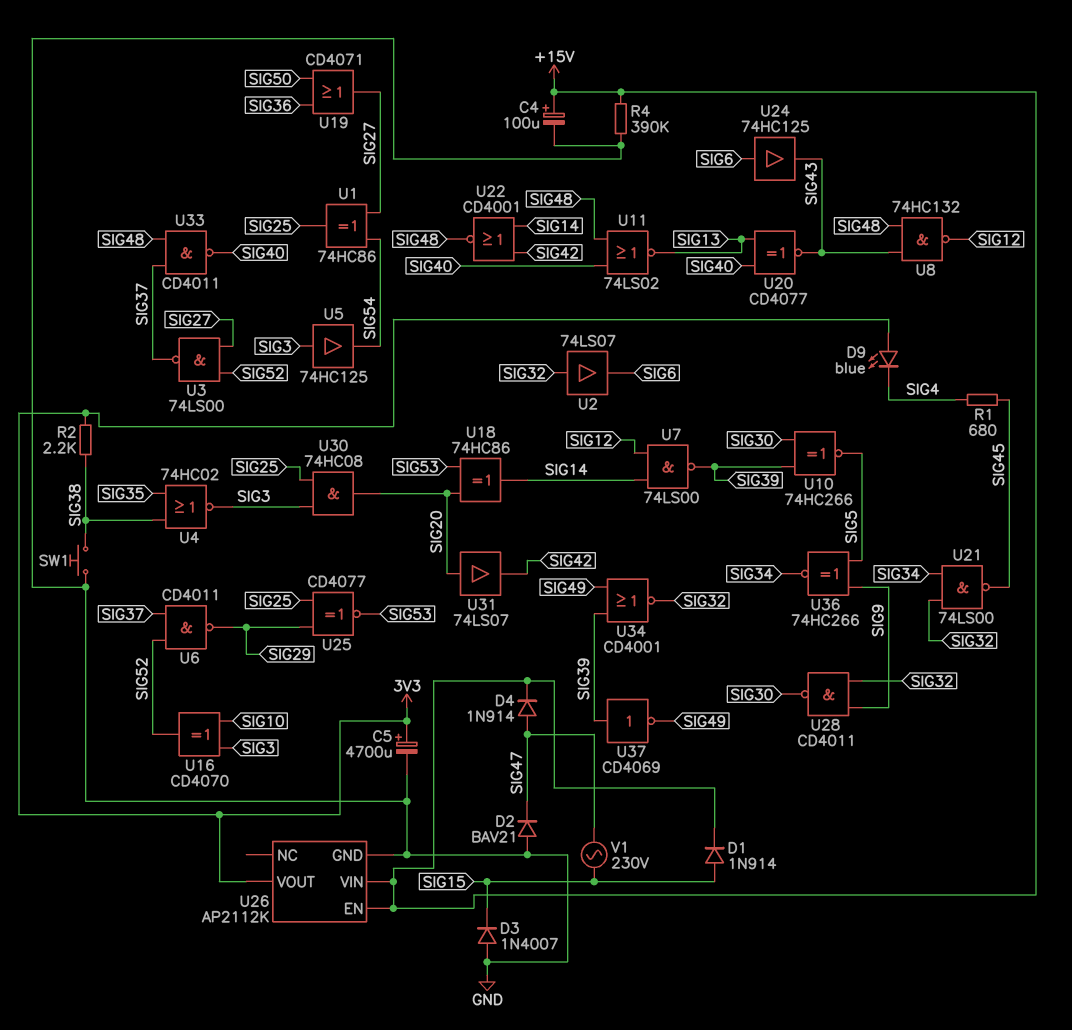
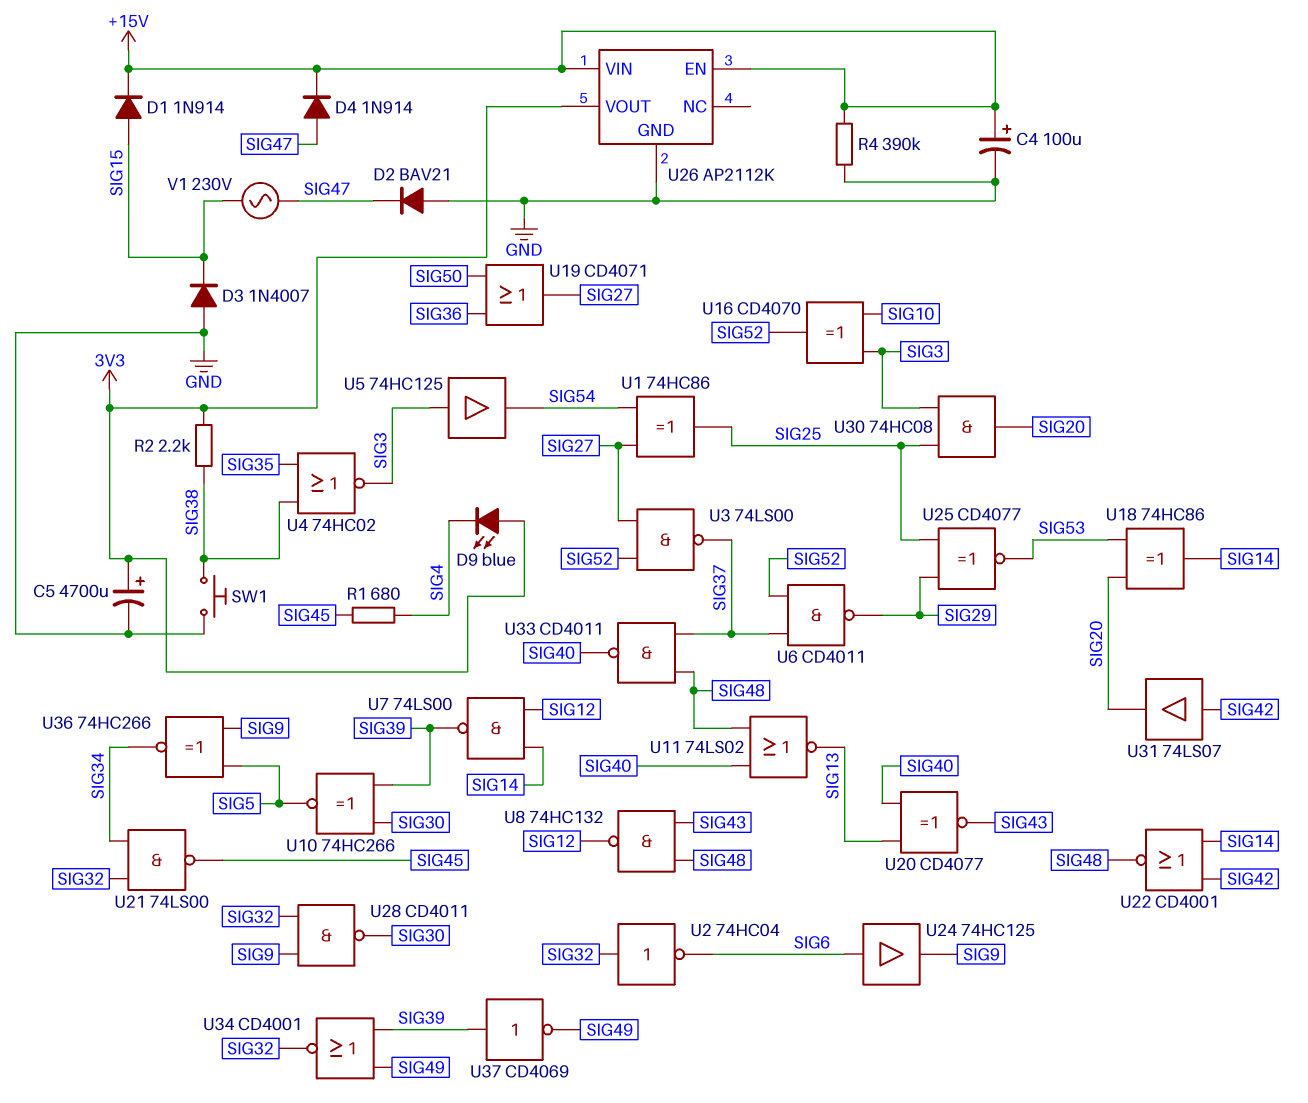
U2: buffer 74LS07 (in SIG32, out SIG6) -> NOT 74HC04 (in SIG32, out SIG6)
U24: buffer 74HC125 (in SIG6, out SIG43) -> buffer 74HC125 (in SIG6, out SIG9)
U31: buffer 74LS07 (in SIG20, out SIG42) -> buffer 74LS07 (in SIG42, out SIG20)

